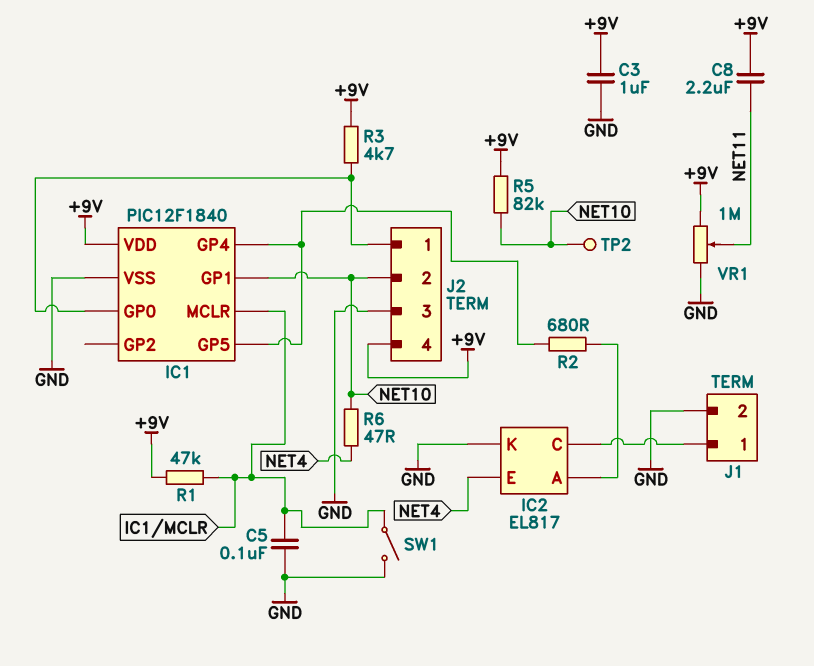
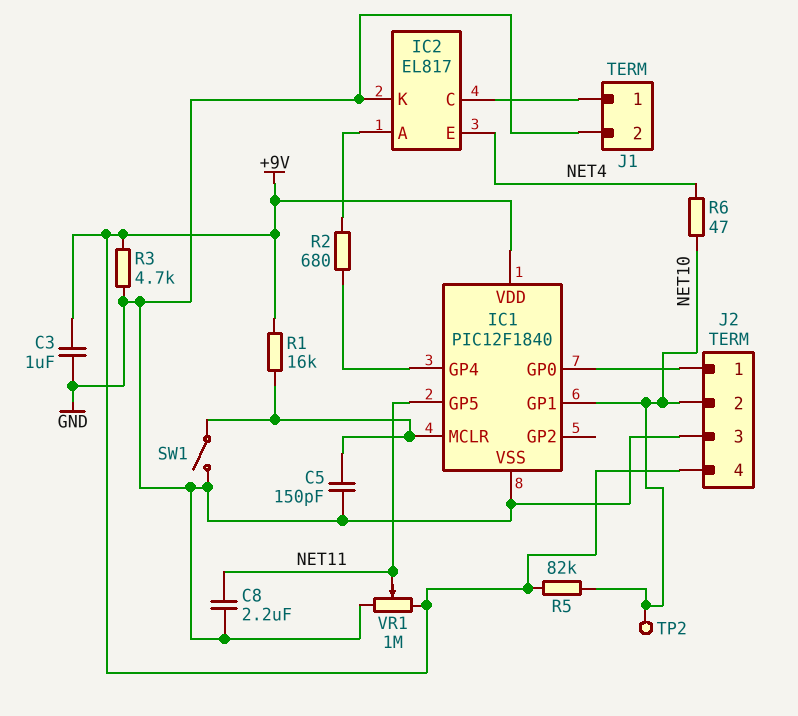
C5: 100nF (GND, IC1/MCLR) -> 150pF (GND, IC1/MCLR)
C8: 2.2uF (+9V, NET11) -> 2.2uF (GND, NET11)
IC1 pin GP5: IC1/GP4 -> NET11
R1: 47k (+9V, IC1/MCLR) -> 16k (+9V, IC1/MCLR)
R3: 4.7k (+9V, IC1/GP0) -> 4.7k (+9V, GND)

